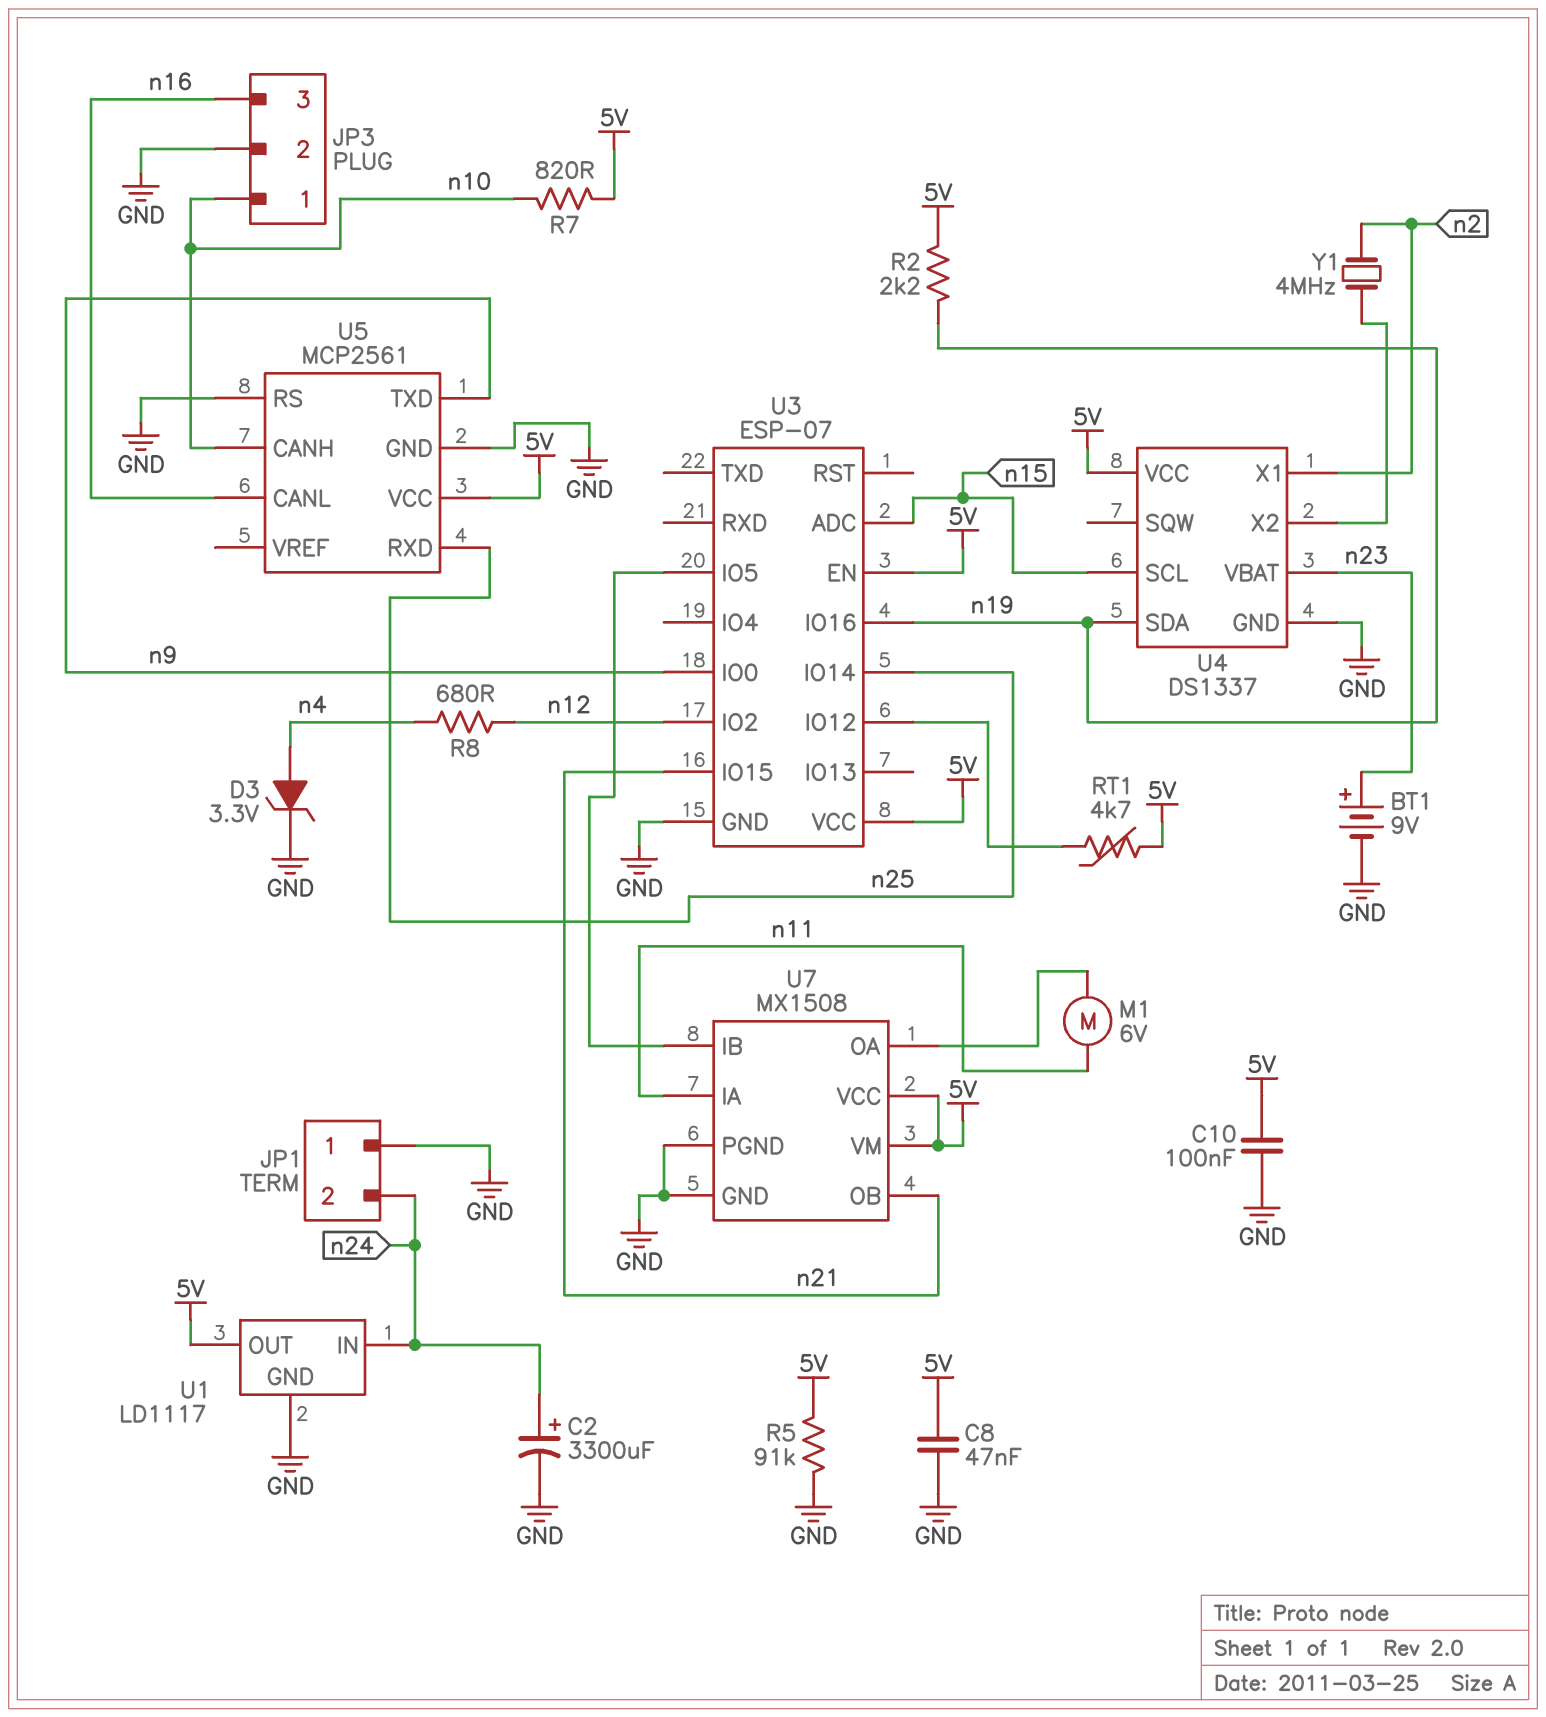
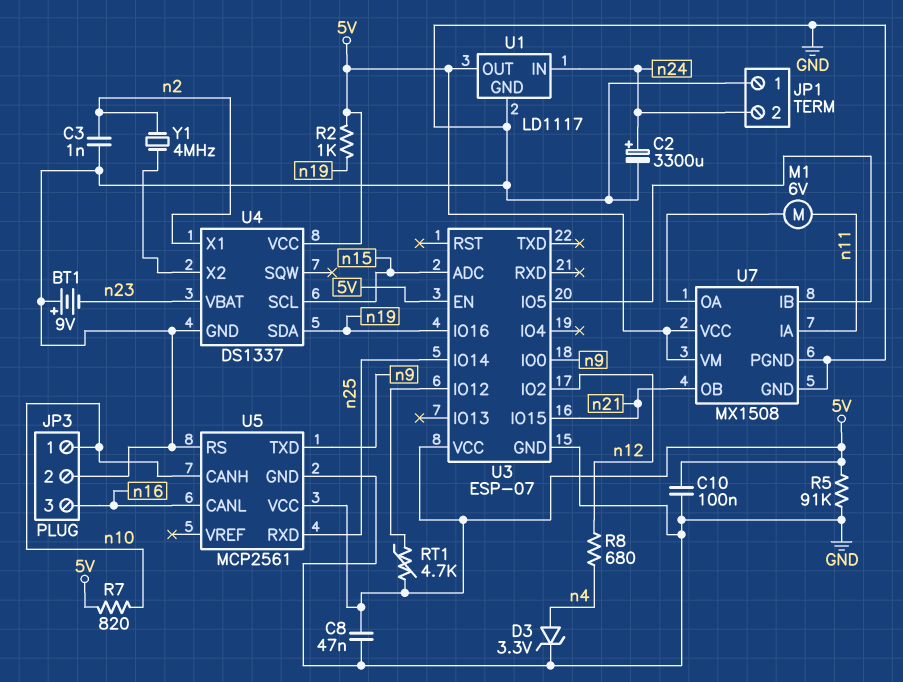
BT1: 9V (plus n23, minus GND) -> 9V (plus GND, minus n23)
C3: none -> 1nF (GND, n2)
R2: 2.2k (5V, n19) -> 1k (5V, n19)

